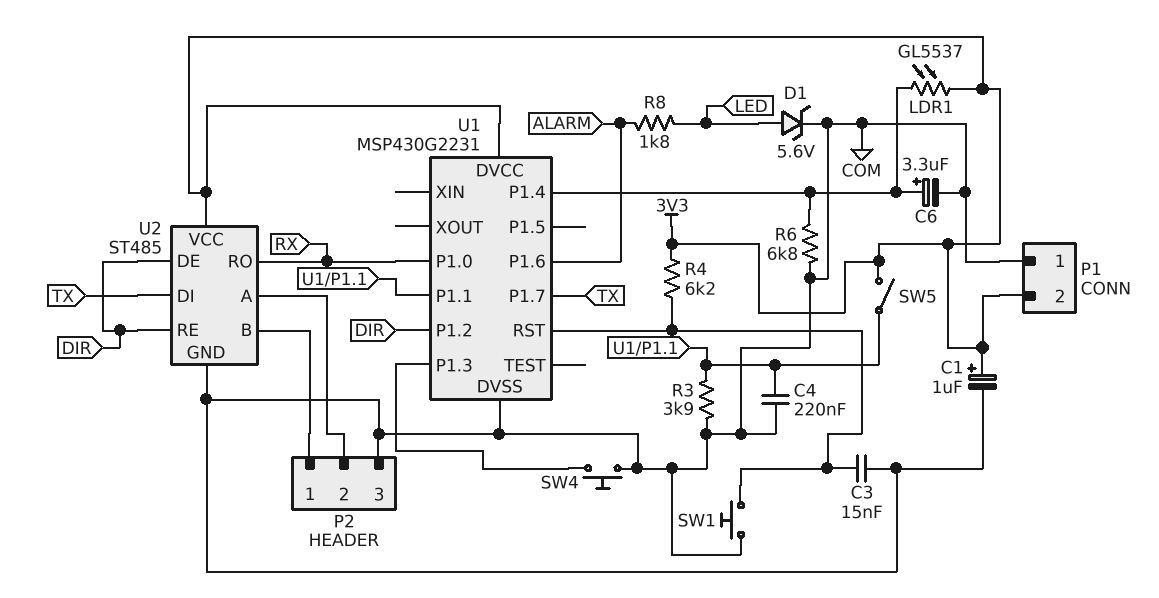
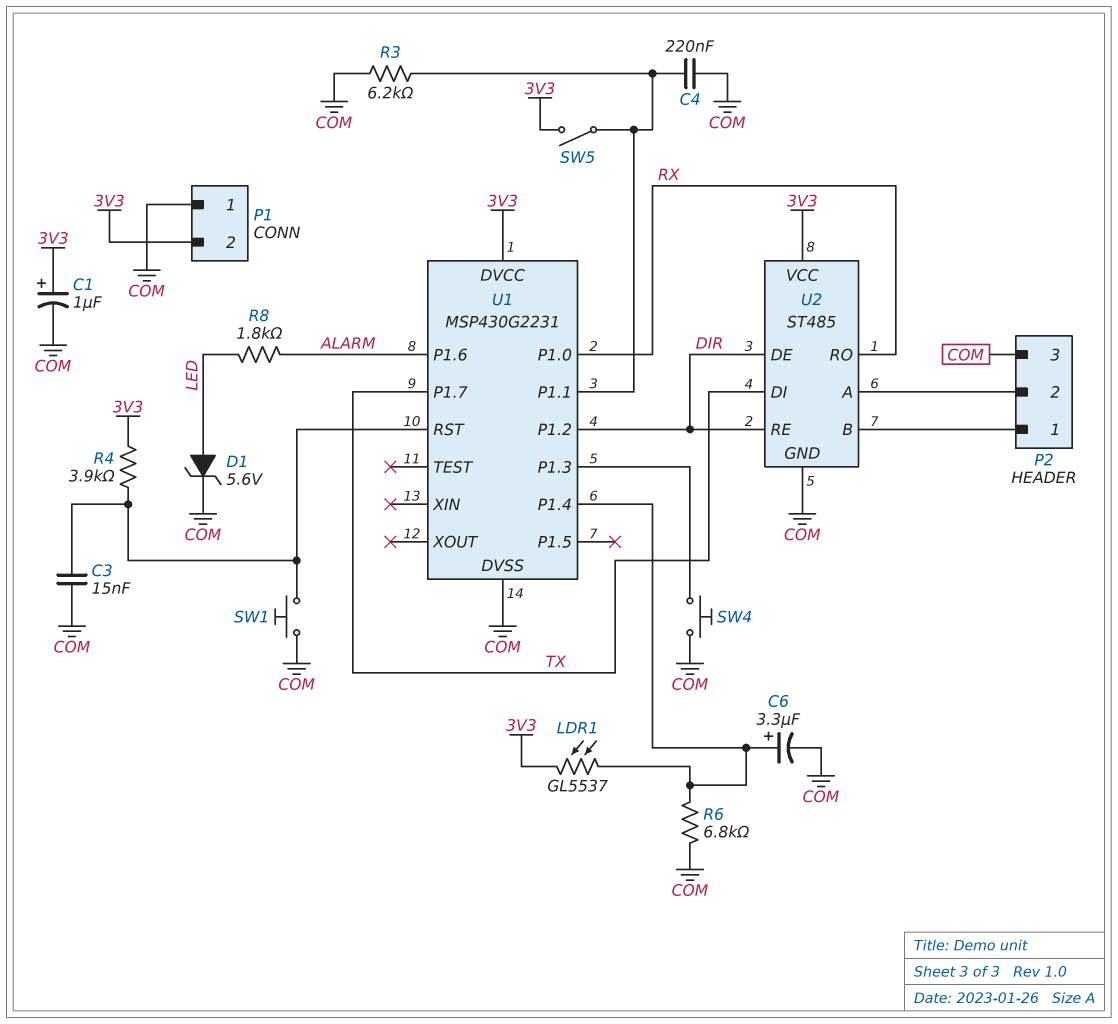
R3: 3.9k (COM, U1/P1.1) -> 6.2k (COM, U1/P1.1)
R4: 6.2k (3V3, U1/RST) -> 3.9k (3V3, U1/RST)

